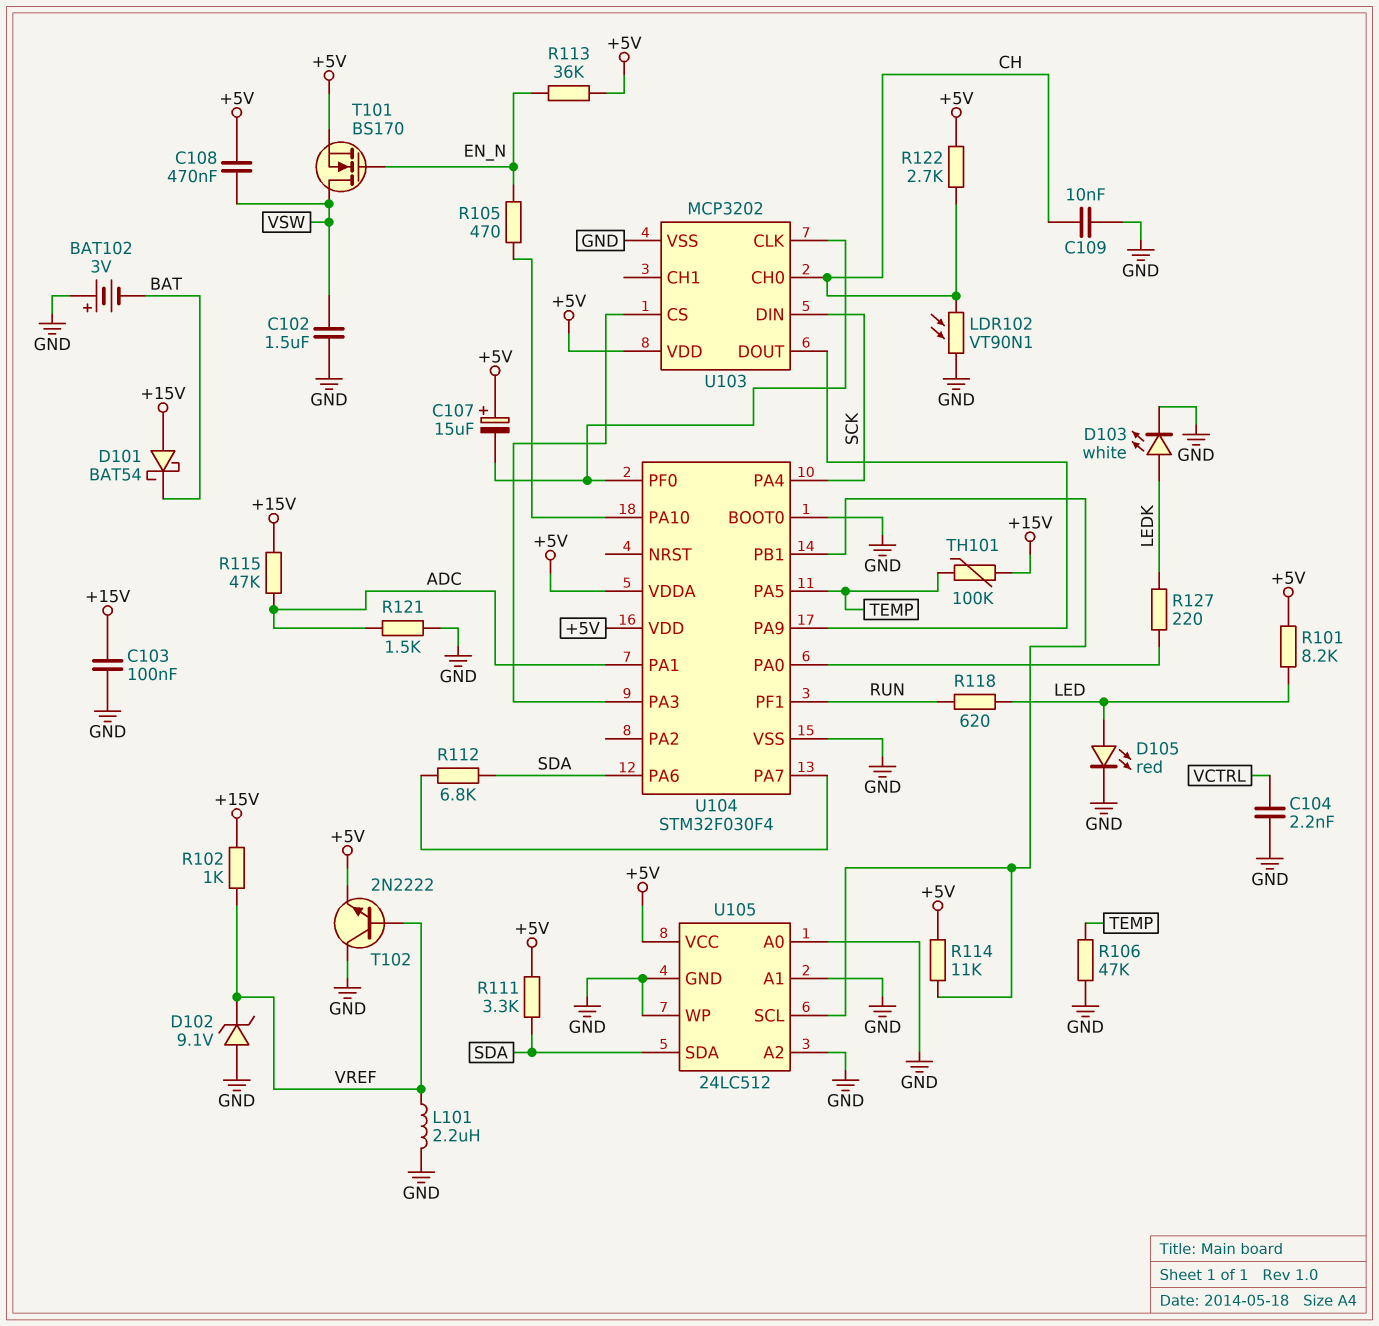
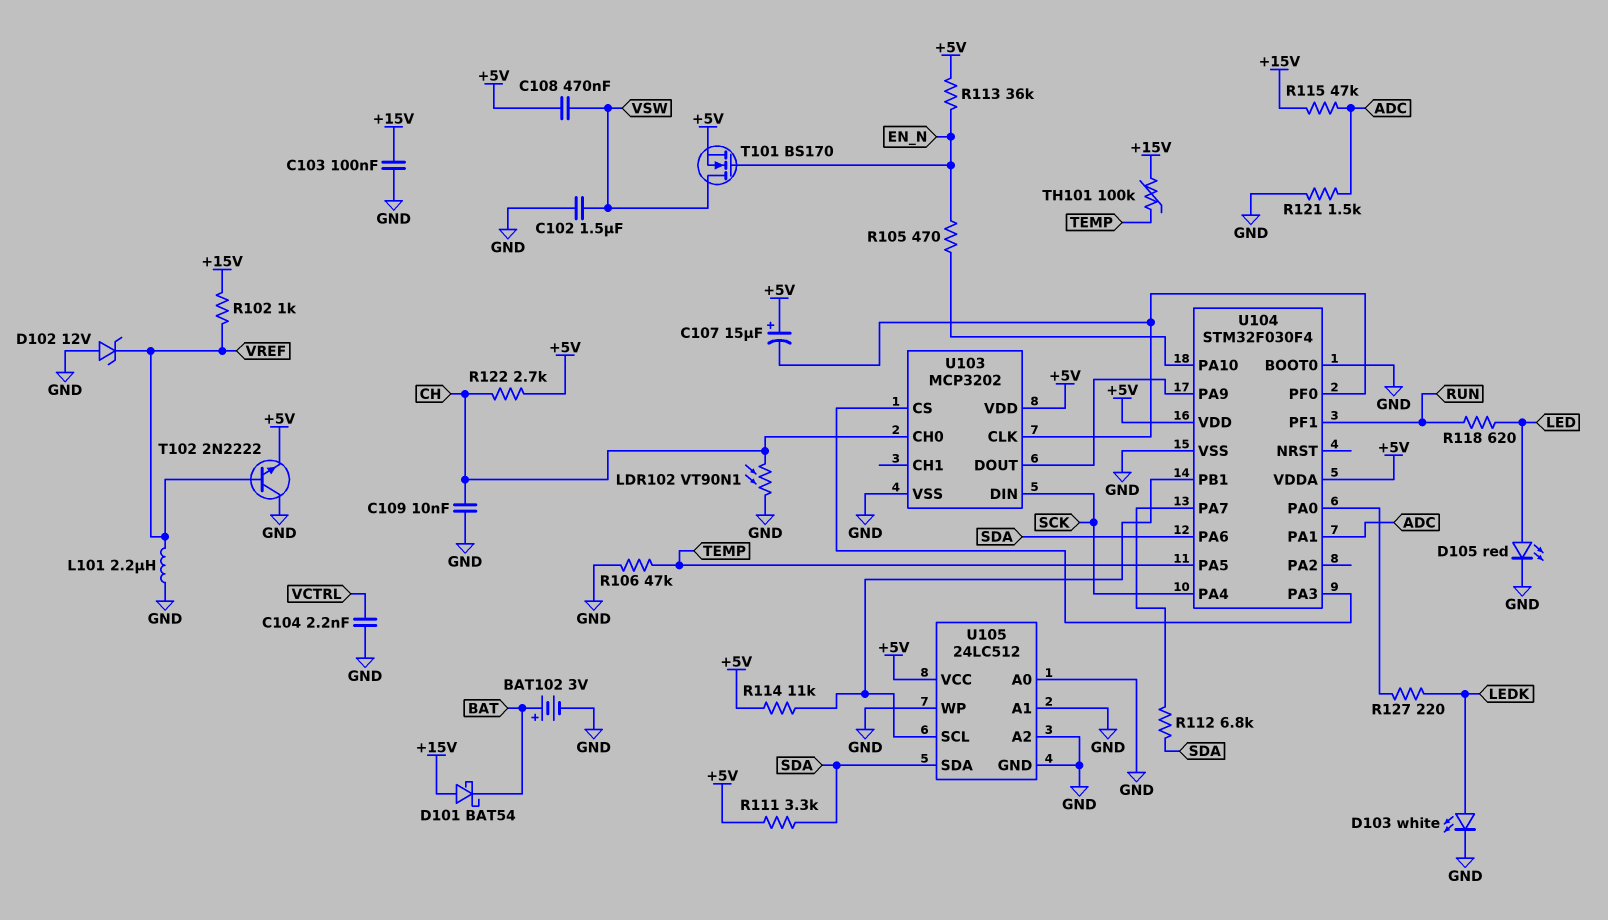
BAT102: 3V (plus GND, minus BAT) -> 3V (plus BAT, minus GND)
D102: zener 9.1V (A GND, K VREF) -> zener 12V (A GND, K VREF)
R101: 8.2k (+5V, LED) -> none

